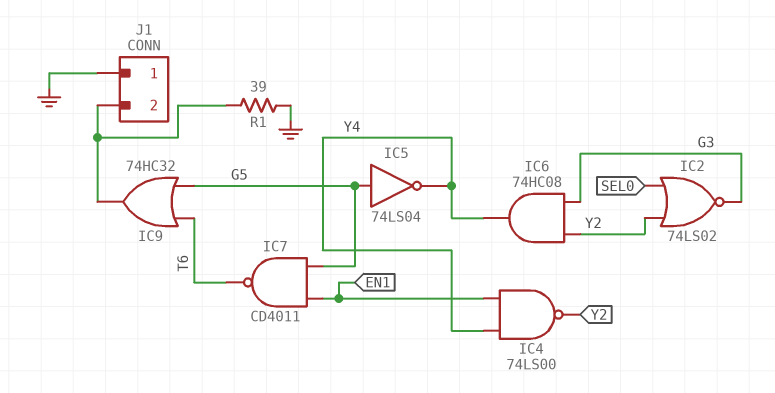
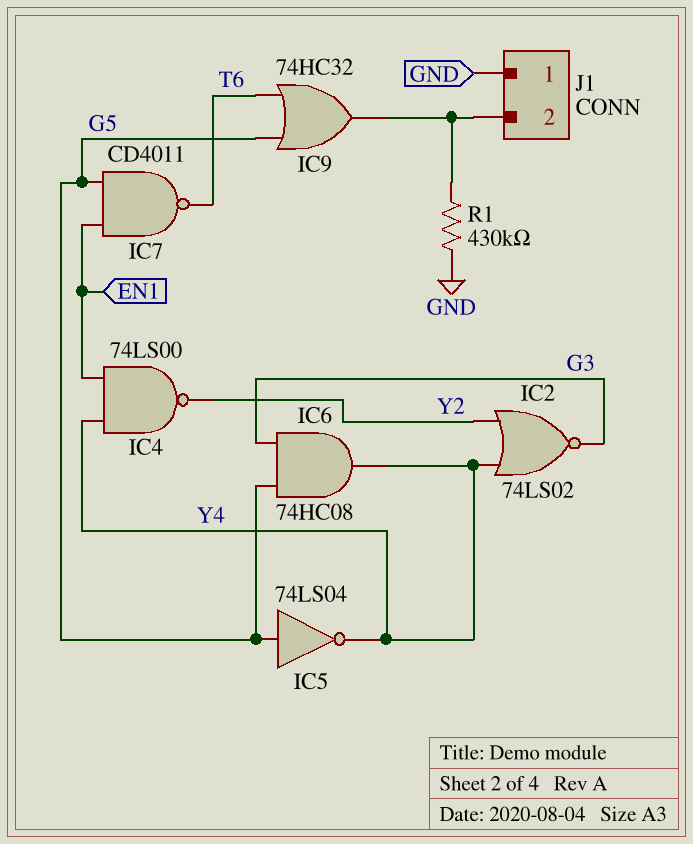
IC2: NOR 74LS02 (in SEL0, in Y2, out G3) -> NOR 74LS02 (in Y2, in Y4, out G3)
IC6: AND 74HC08 (in G3, in Y2, out Y4) -> AND 74HC08 (in G3, in G5, out Y4)
R1: 39 (GND, J1/2) -> 430k (GND, J1/2)

